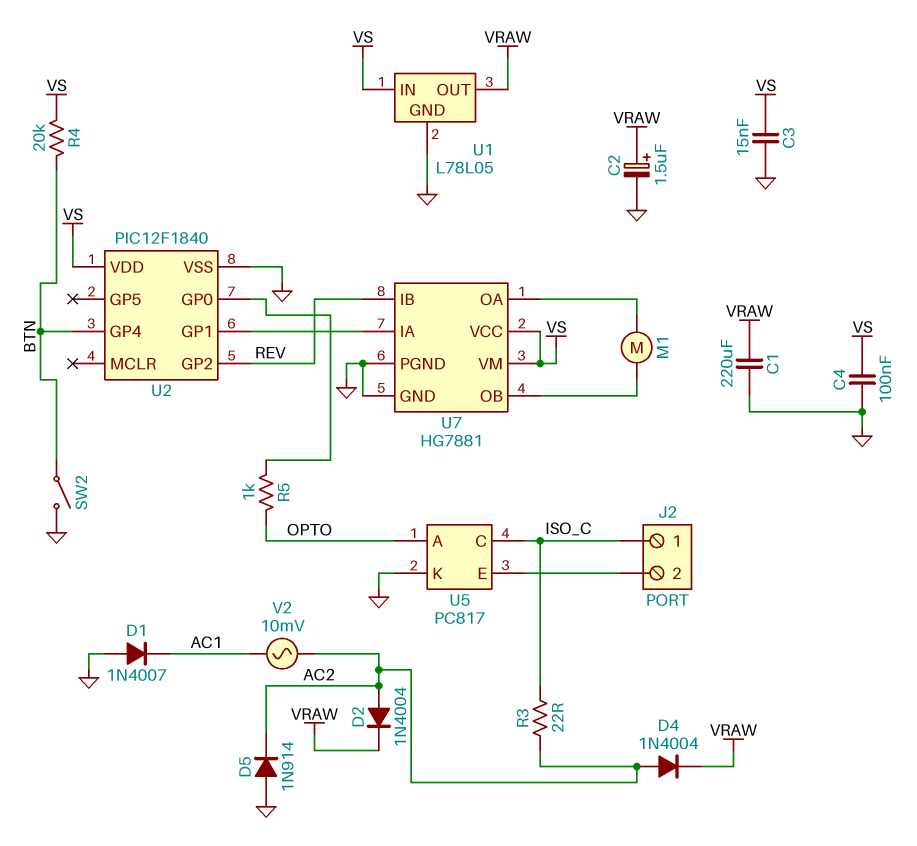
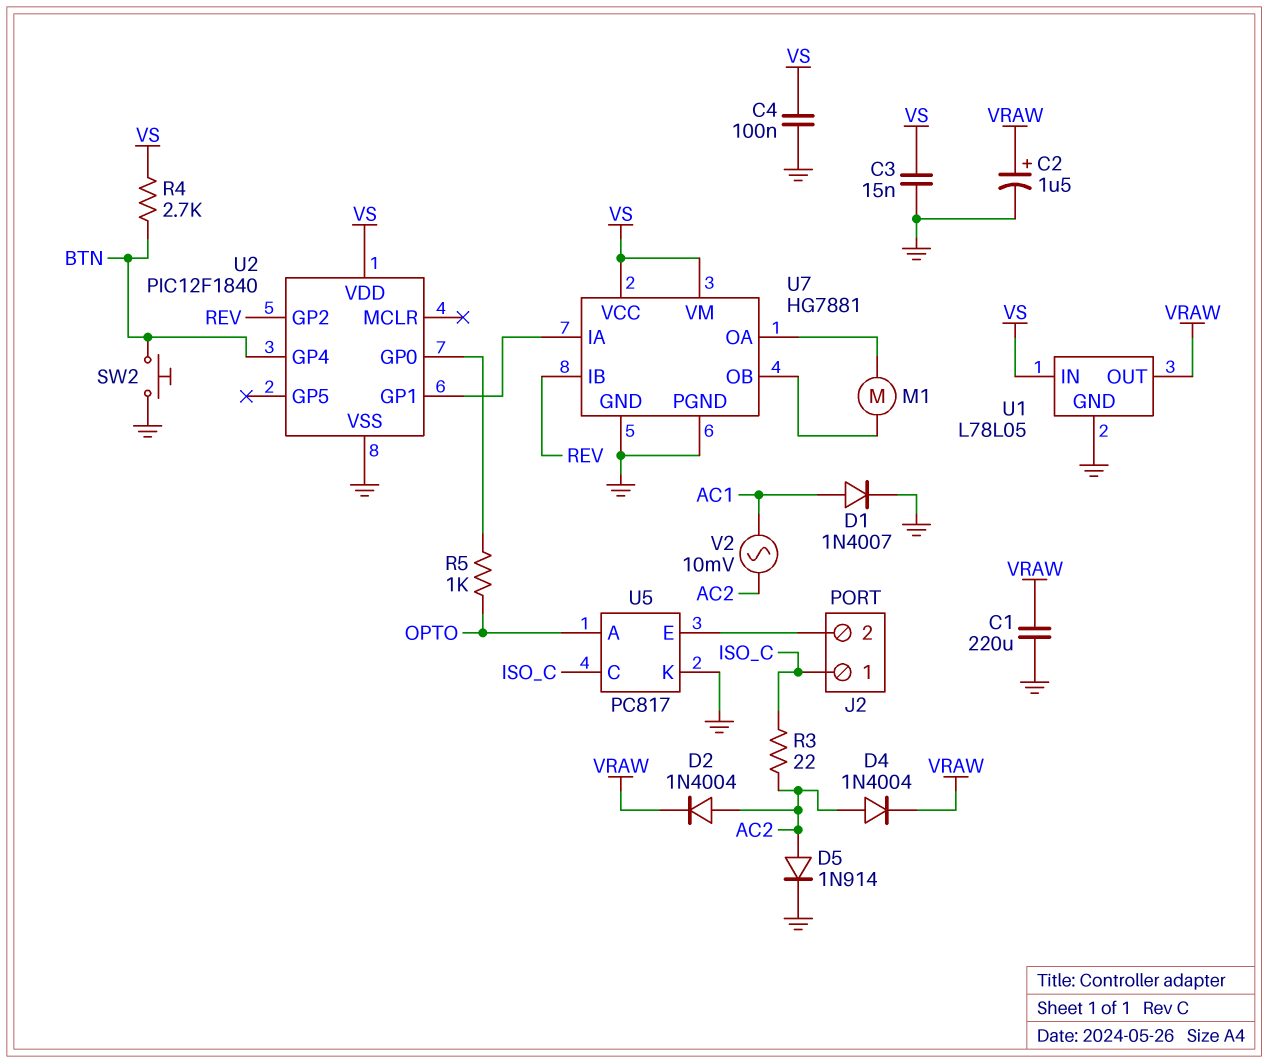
D1: diode 1N4007 (A GND, K AC1) -> diode 1N4007 (A AC1, K GND)
D5: diode 1N914 (A GND, K AC2) -> diode 1N914 (A AC2, K GND)
R4: 20k (BTN, VS) -> 2.7k (BTN, VS)
SW2: switch (BTN, GND) -> button (BTN, GND)

